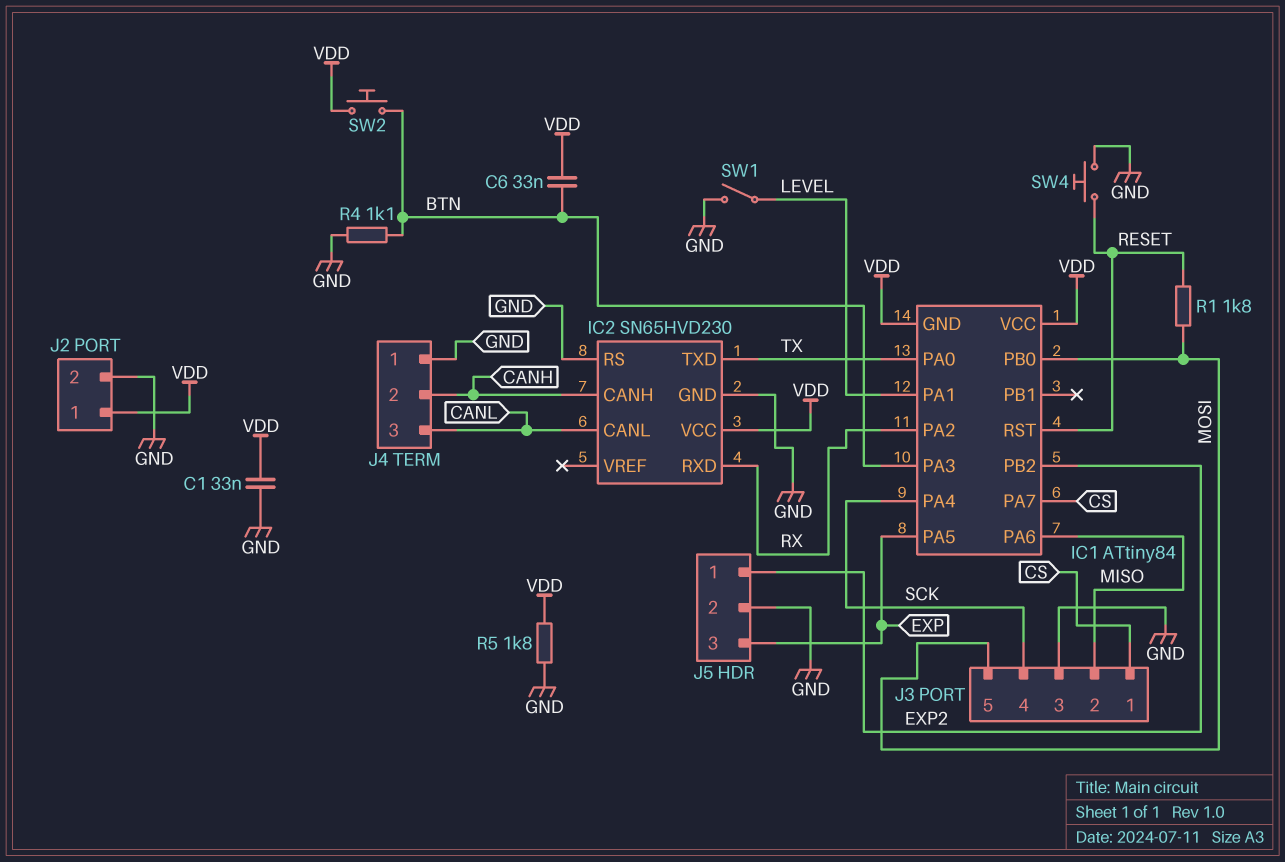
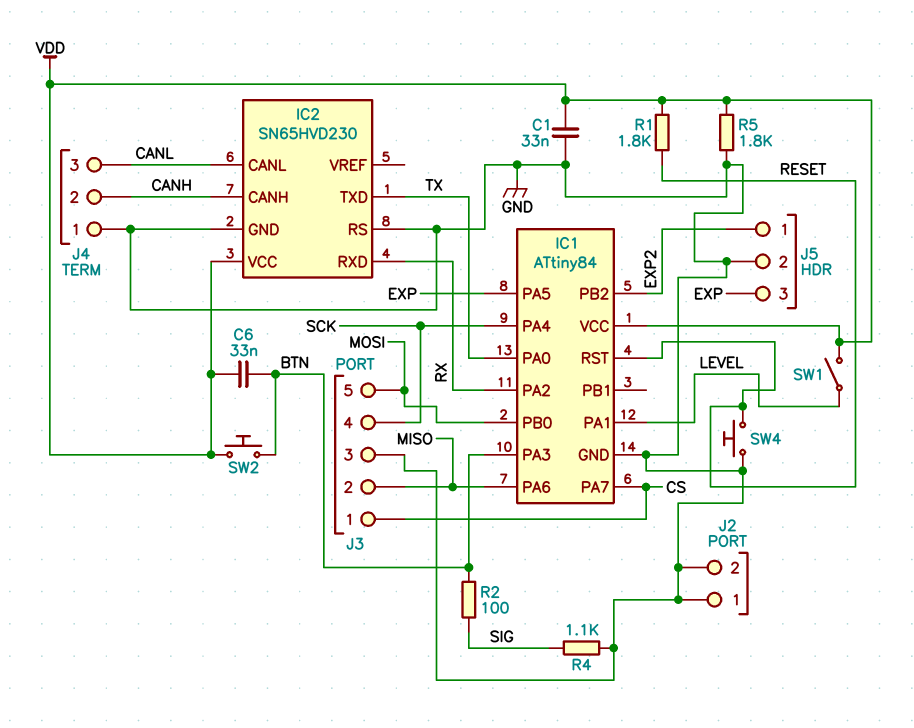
IC1 pin GND: VDD -> GND
J2 pin 1: VDD -> GND
R1: 1.8k (MOSI, RESET) -> 1.8k (RESET, VDD)
R2: none -> 100 (BTN, SIG)
R4: 1.1k (BTN, GND) -> 1.1k (GND, SIG)
SW1: switch (GND, LEVEL) -> switch (LEVEL, VDD)

